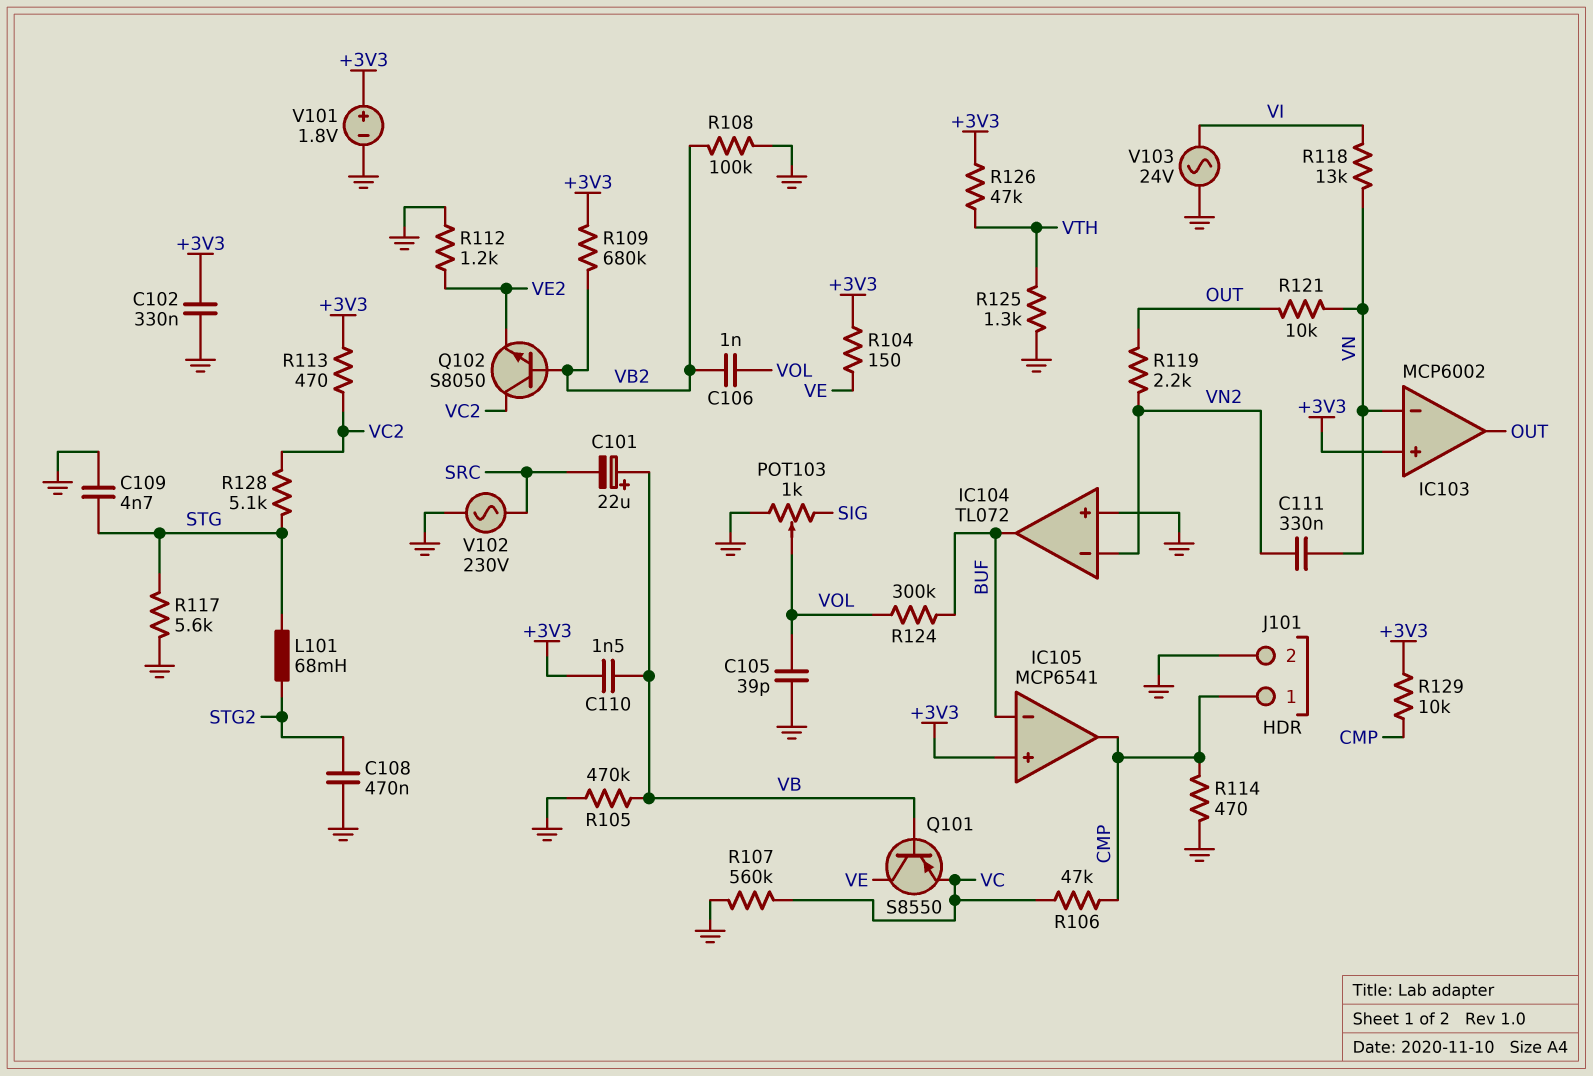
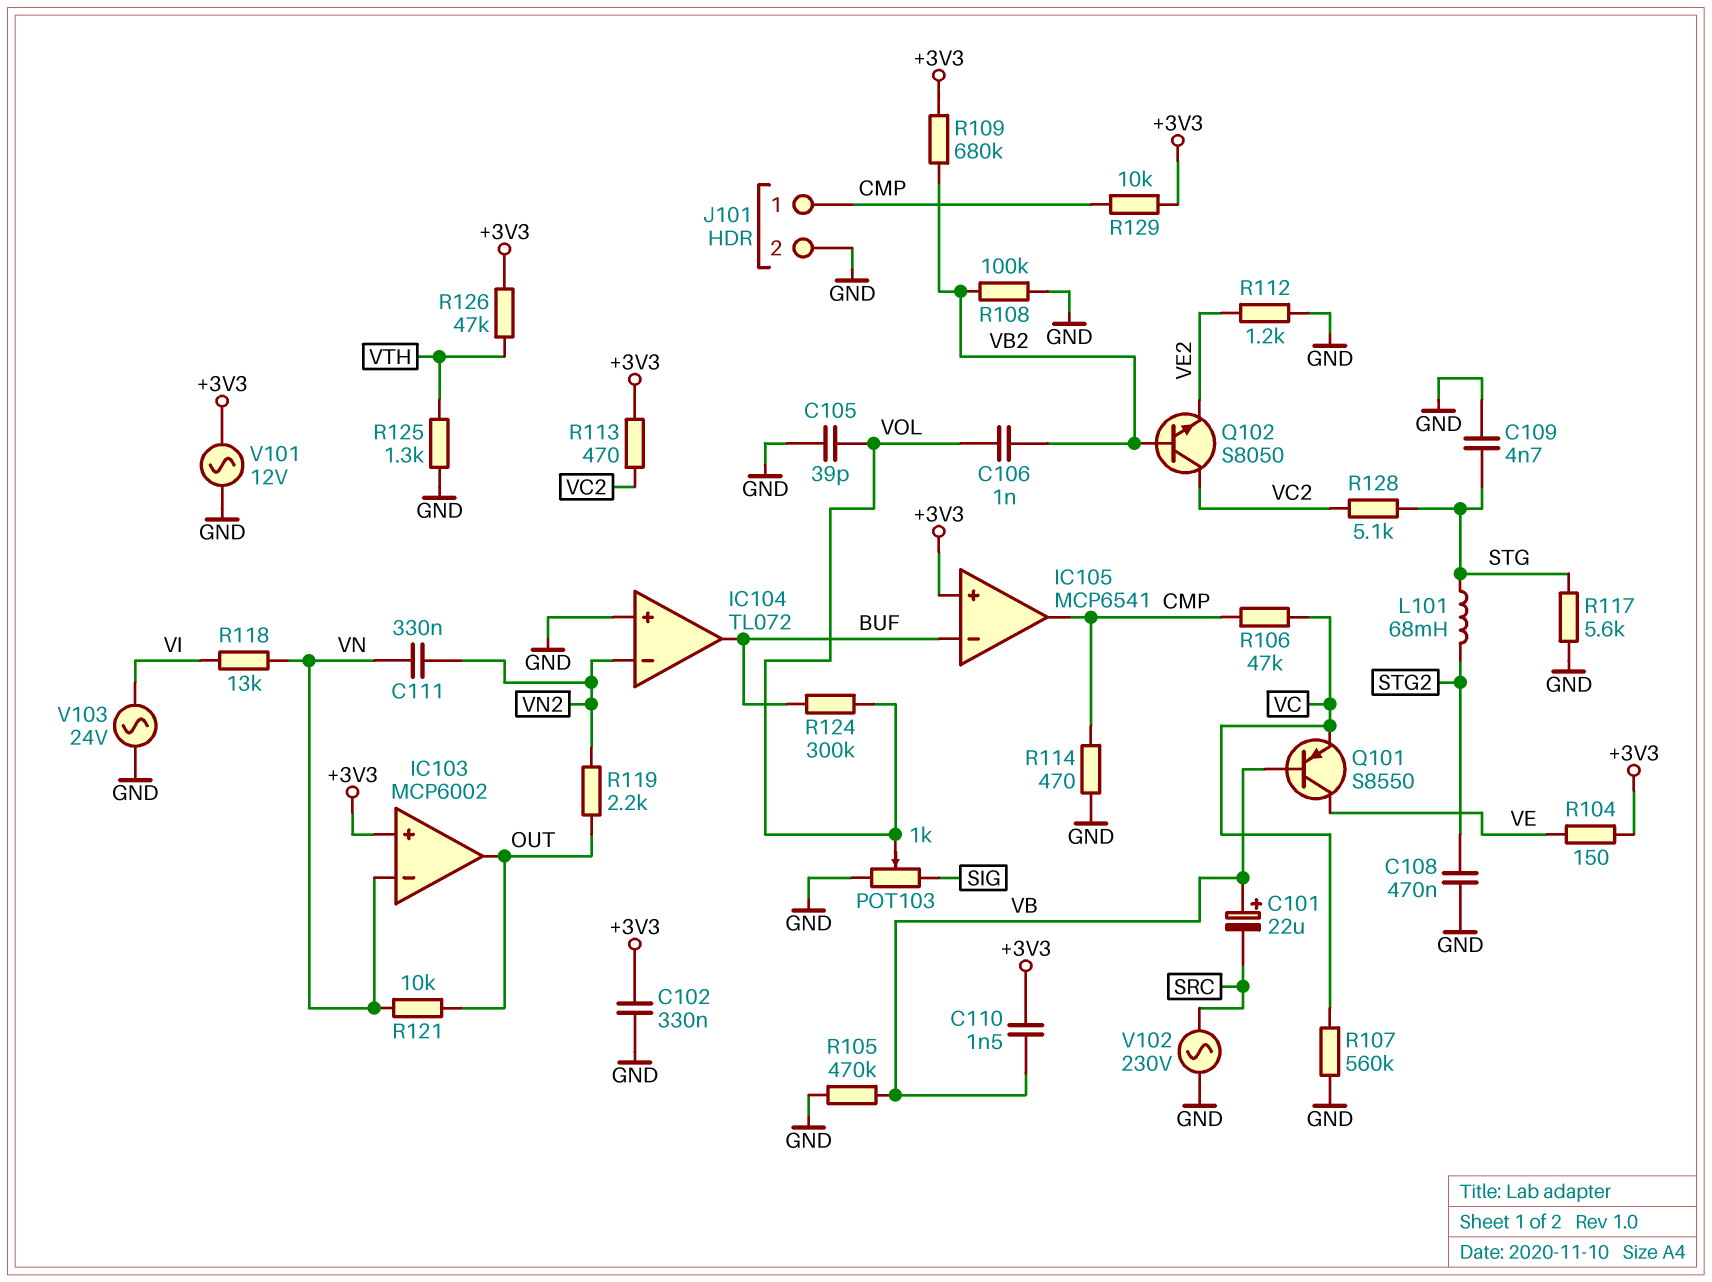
V101: 1.8V (plus +3V3, minus GND) -> AC 12V (+3V3, GND)

